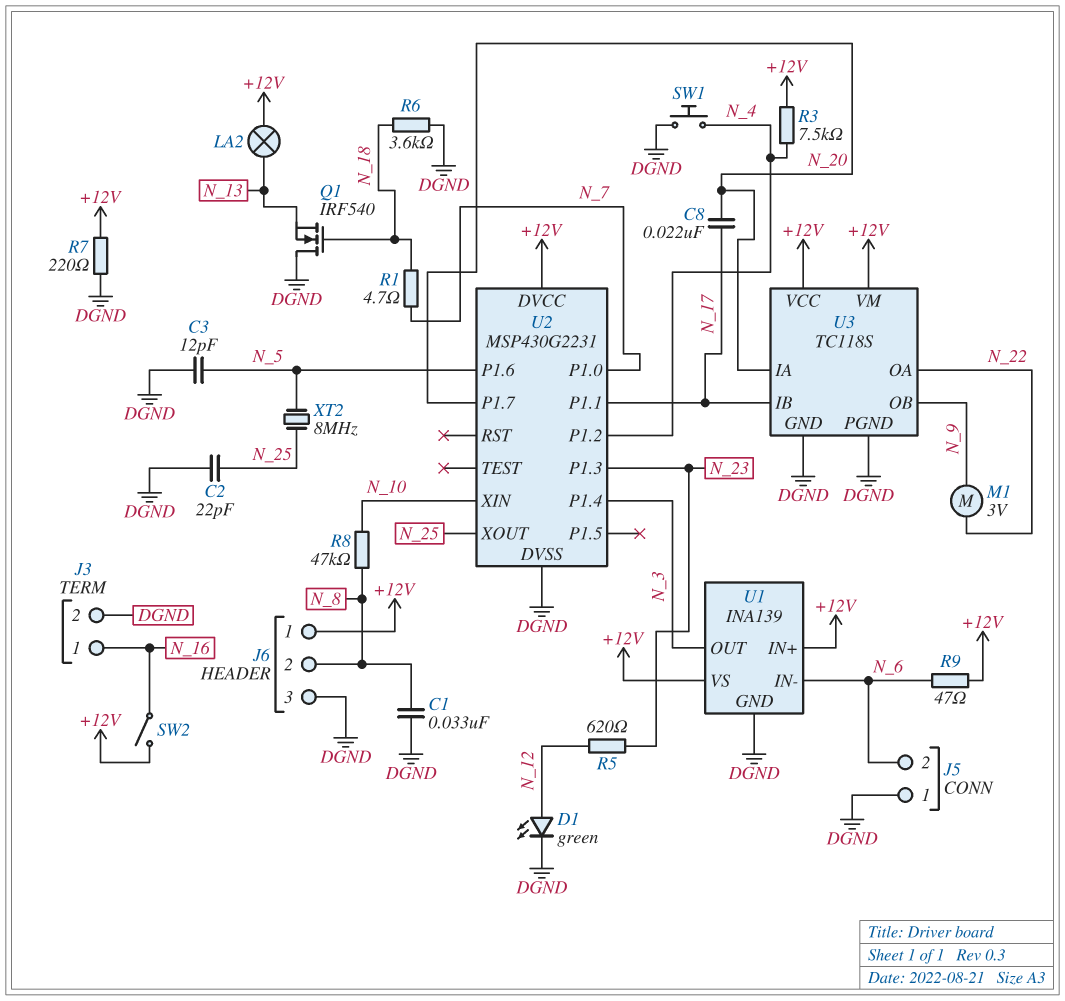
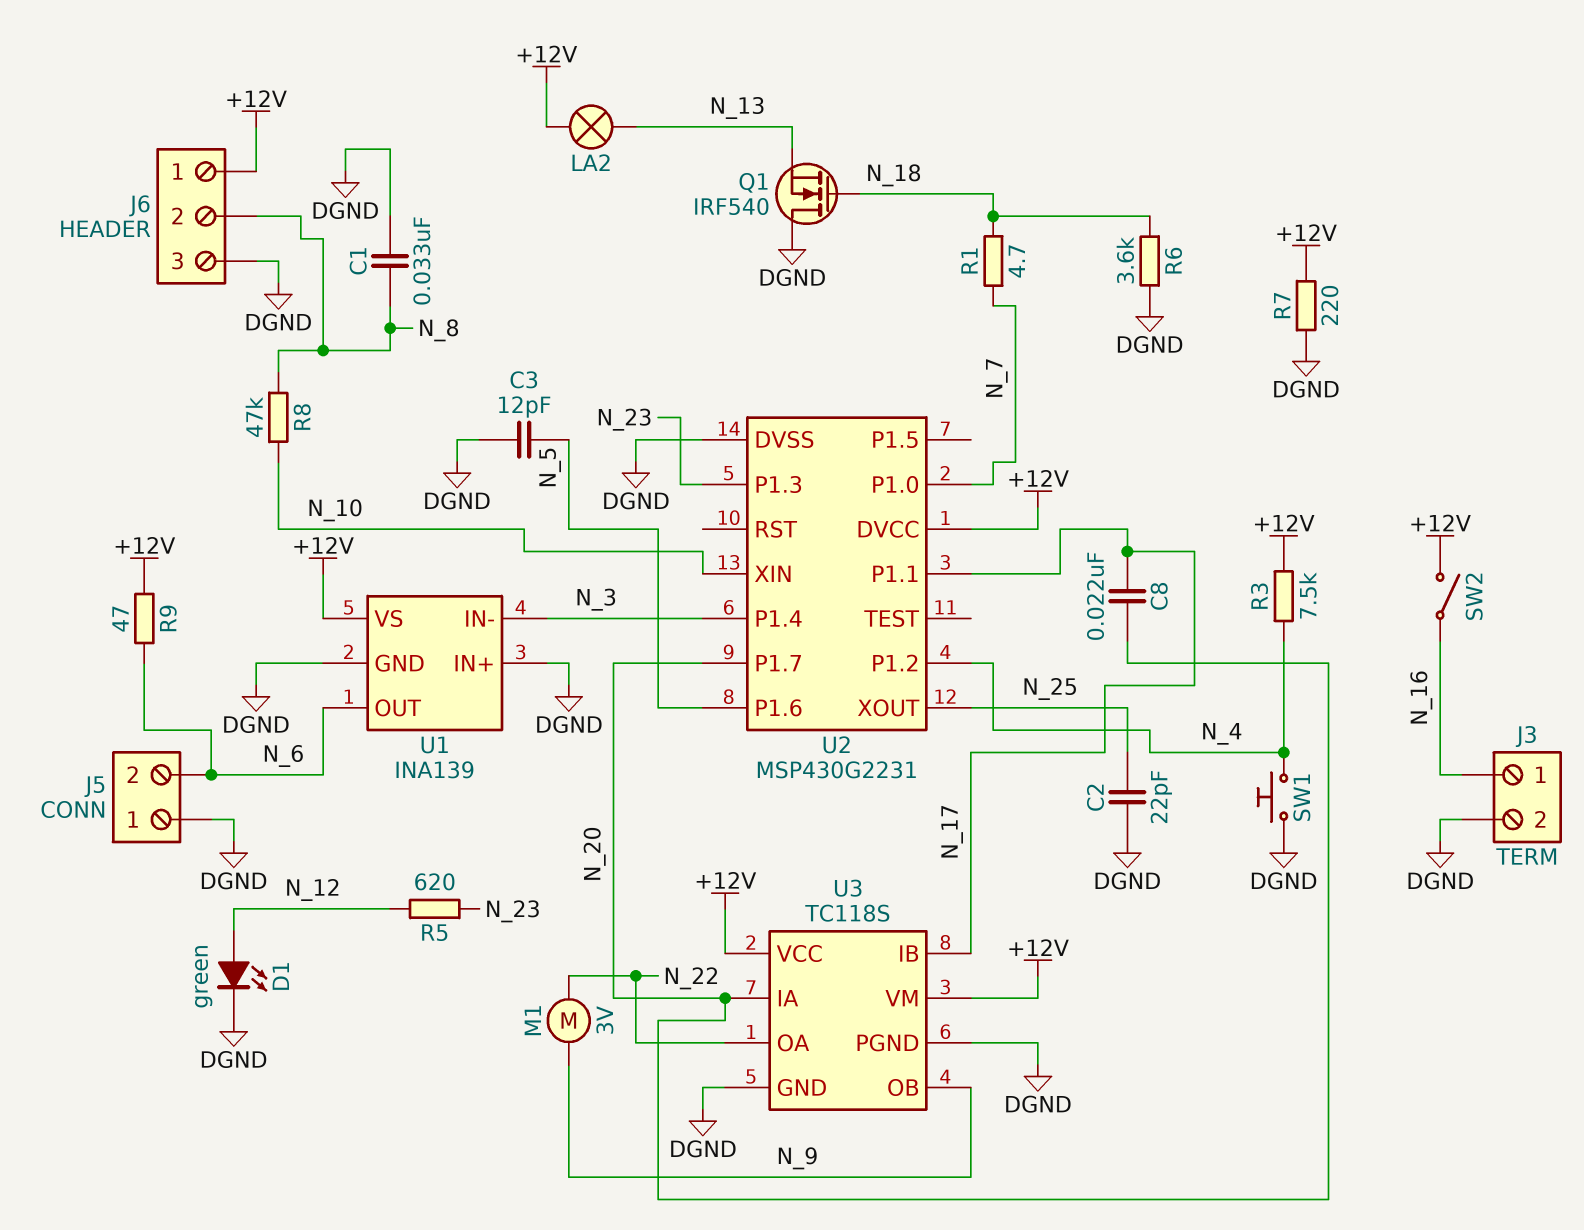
U1 pin IN+: +12V -> DGND
U1 pin IN-: N_6 -> N_3
U1 pin OUT: N_3 -> N_6
XT2: 8MHz (N_5, N_25) -> none

